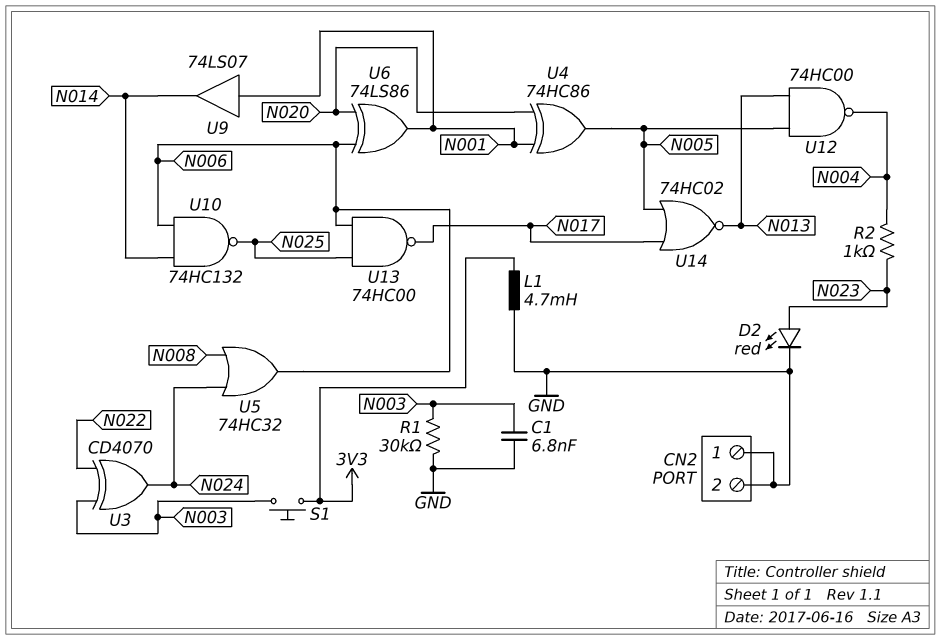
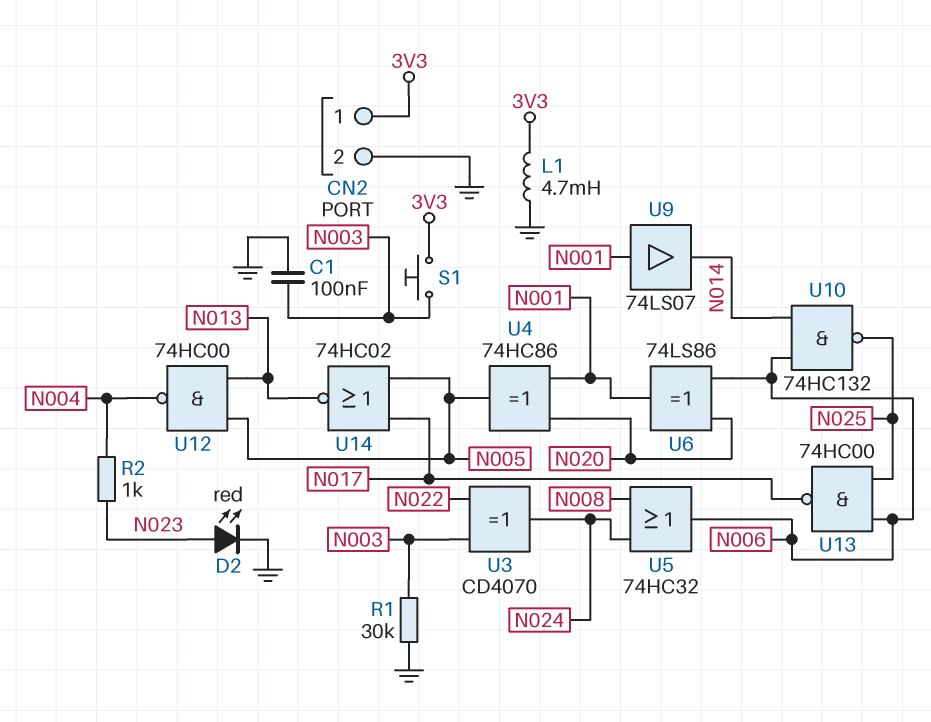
C1: 6.8nF (GND, N003) -> 100nF (GND, N003)
CN2 pin 1: GND -> 3V3

